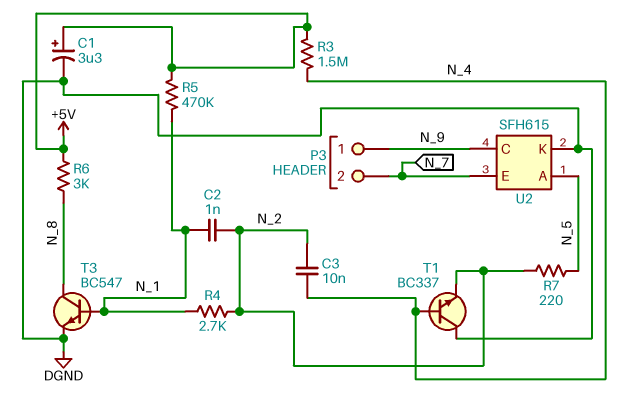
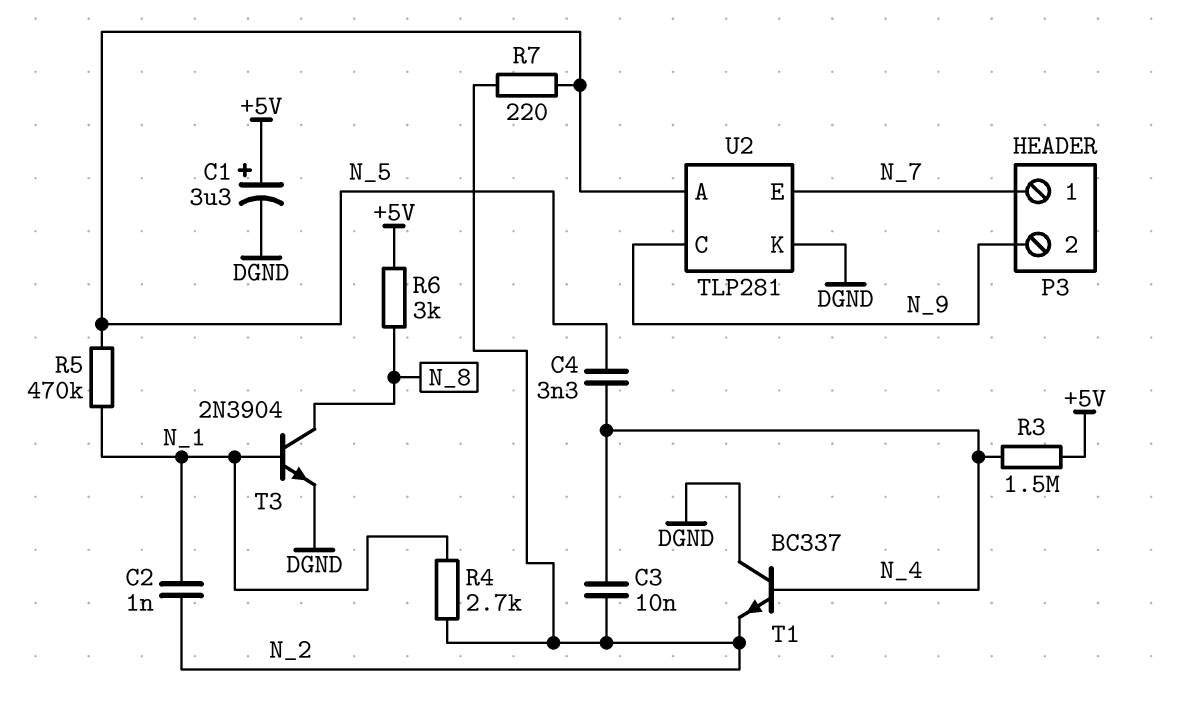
C4: none -> 3.3nF (N_4, N_5)
P3 pin 1: N_9 -> N_7
P3 pin 2: N_7 -> N_9
R5: 470k (+5V, N_1) -> 470k (N_1, N_5)
T3: NPN BC547 (B N_1, C N_8, E DGND) -> NPN 2N3904 (B N_1, C N_8, E DGND)
U2: SFH615 -> TLP281

